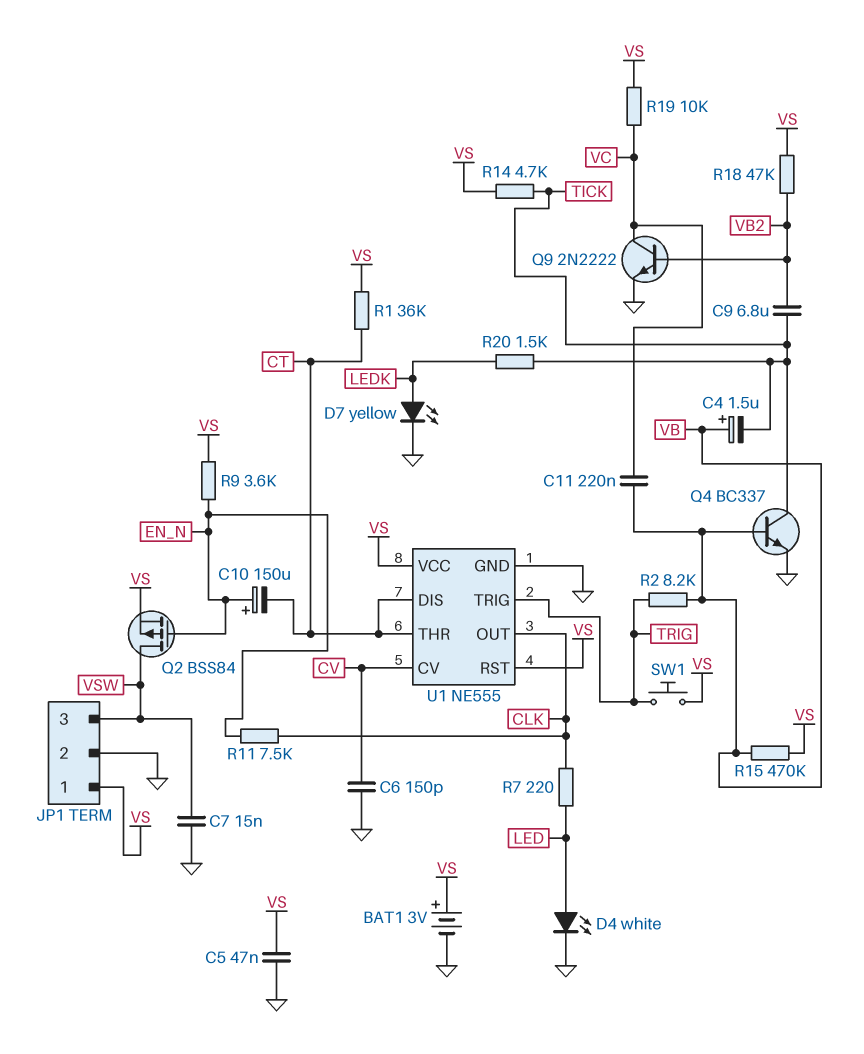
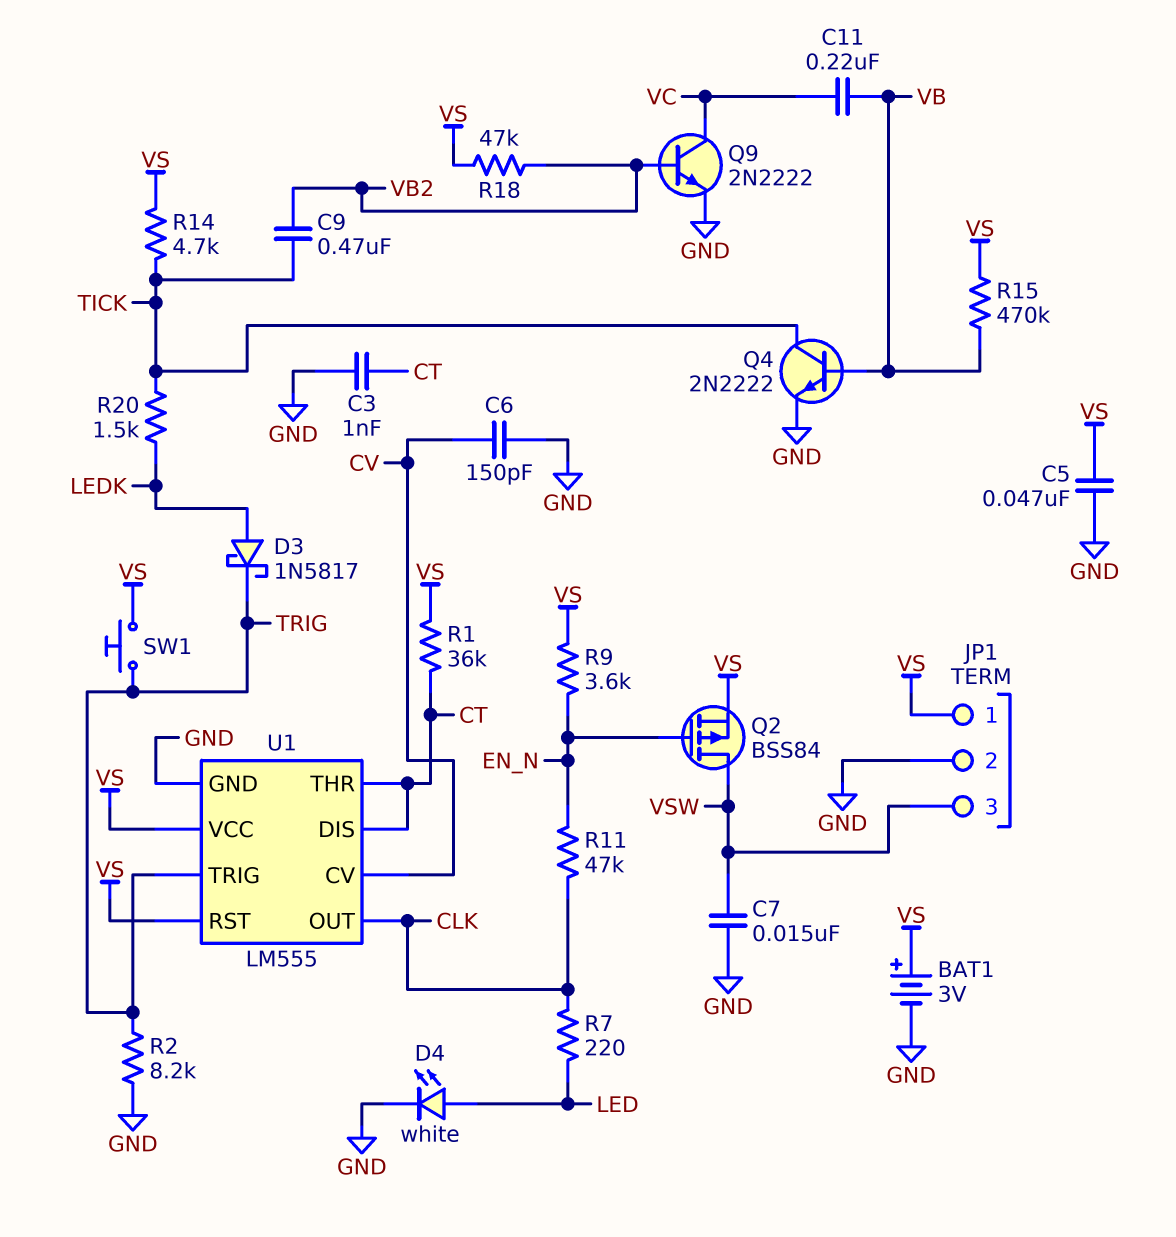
C3: none -> 1nF (CT, GND)
C4: 1.5uF (plus VB, minus TICK) -> none
C9: 6.8uF (TICK, VB2) -> 470nF (TICK, VB2)
C10: 150uF (plus EN_N, minus CT) -> none
D3: none -> schottky 1N5817 (A LEDK, K TRIG)
D7: LED yellow (A LEDK, K GND) -> none
Q4: NPN BC337 (B VB, C TICK, E GND) -> NPN 2N2222 (B VB, C TICK, E GND)
R2: 8.2k (TRIG, VB) -> 8.2k (GND, TRIG)
R11: 7.5k (CLK, EN_N) -> 47k (CLK, EN_N)
R19: 10k (VC, VS) -> none
U1: NE555 -> LM555

